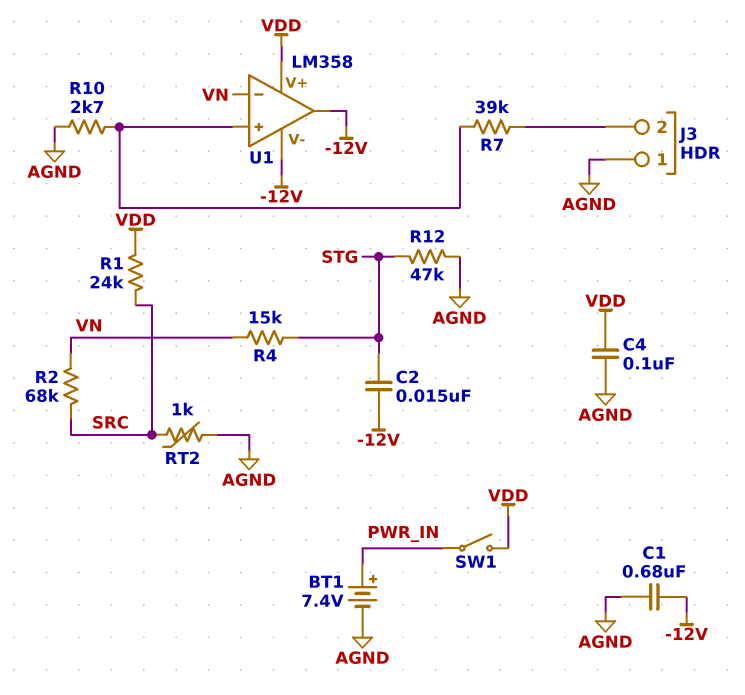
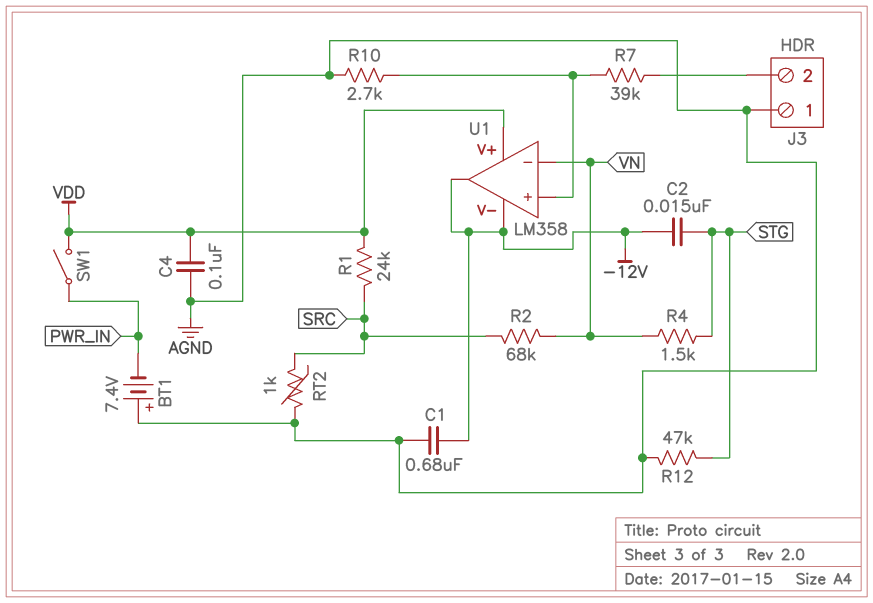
BT1: 7.4V (plus PWR_IN, minus AGND) -> 7.4V (plus AGND, minus PWR_IN)
R4: 15k (STG, VN) -> 1.5k (STG, VN)

